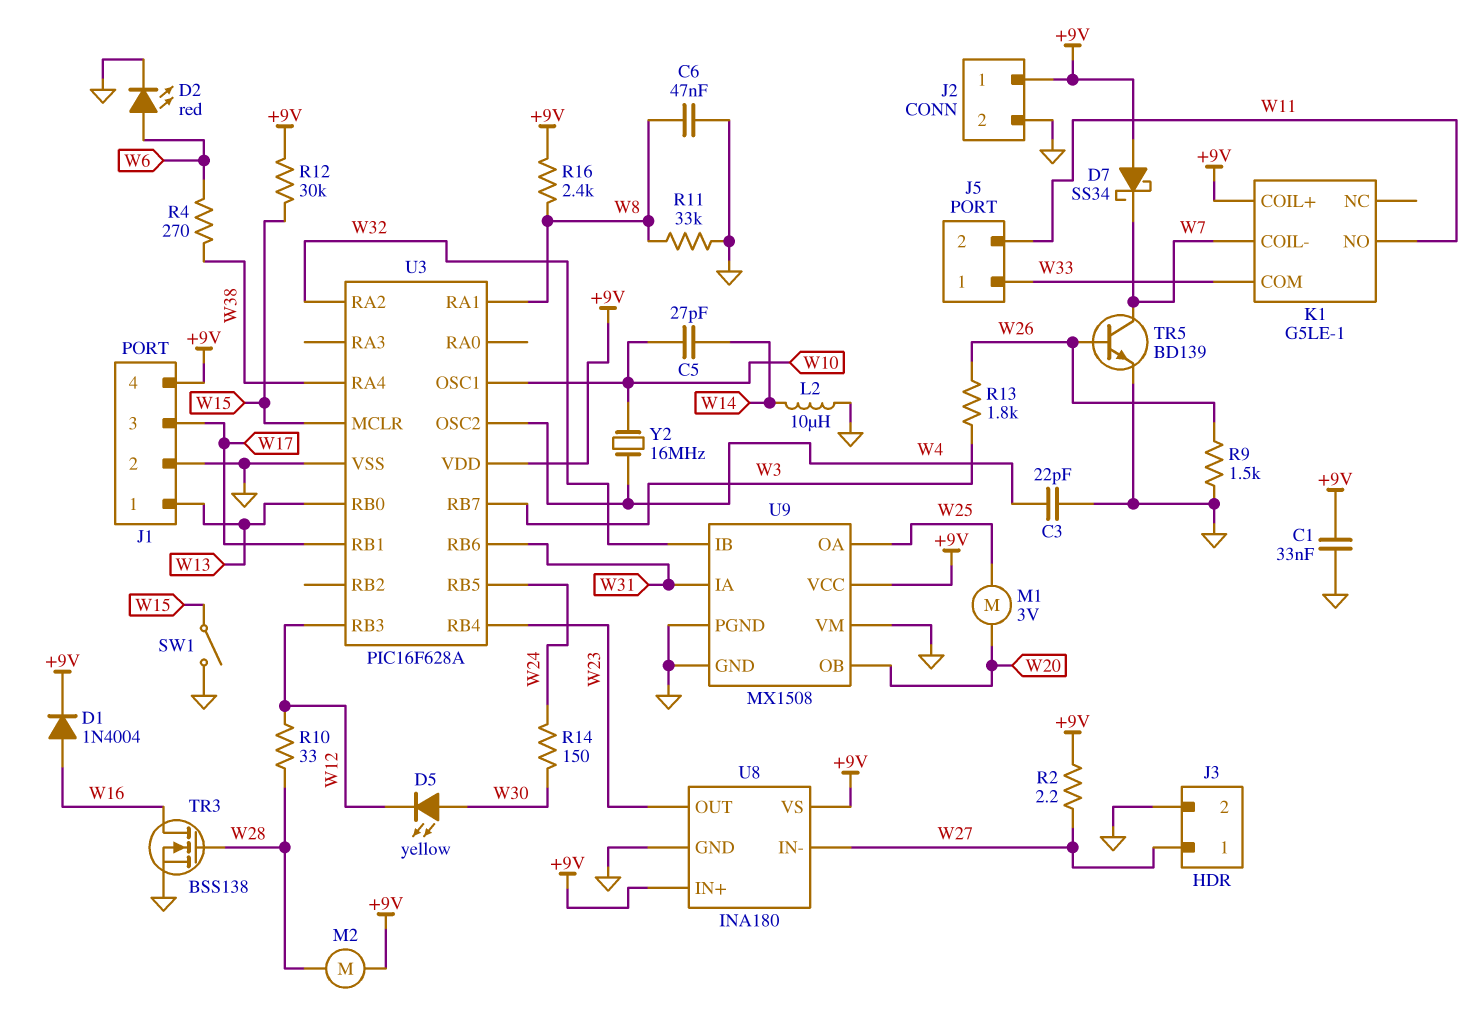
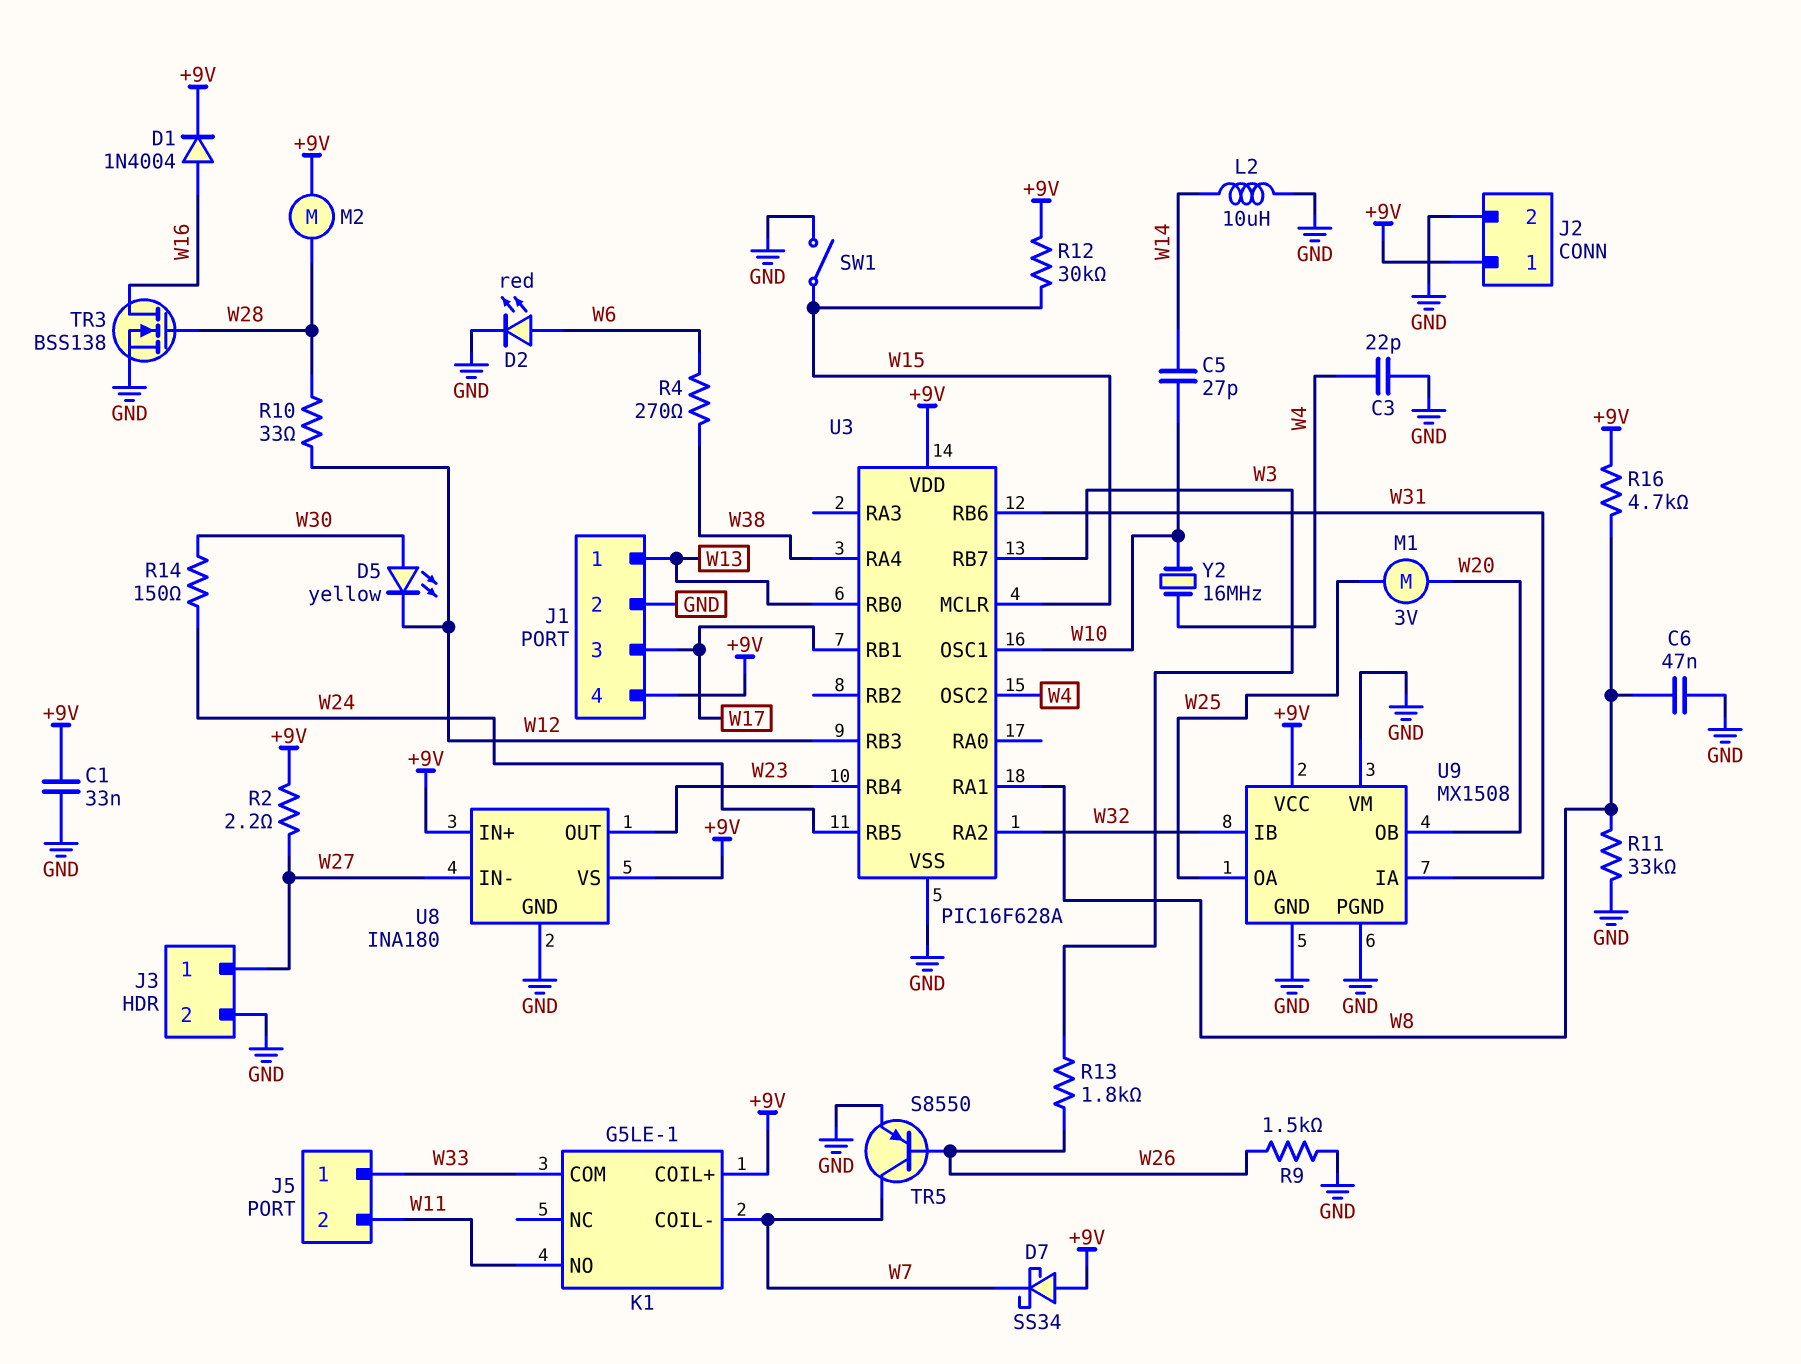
R16: 2.4k (+9V, W8) -> 4.7k (+9V, W8)
TR5: NPN BD139 (B W26, C W7, E GND) -> PNP S8550 (B W26, C W7, E GND)

